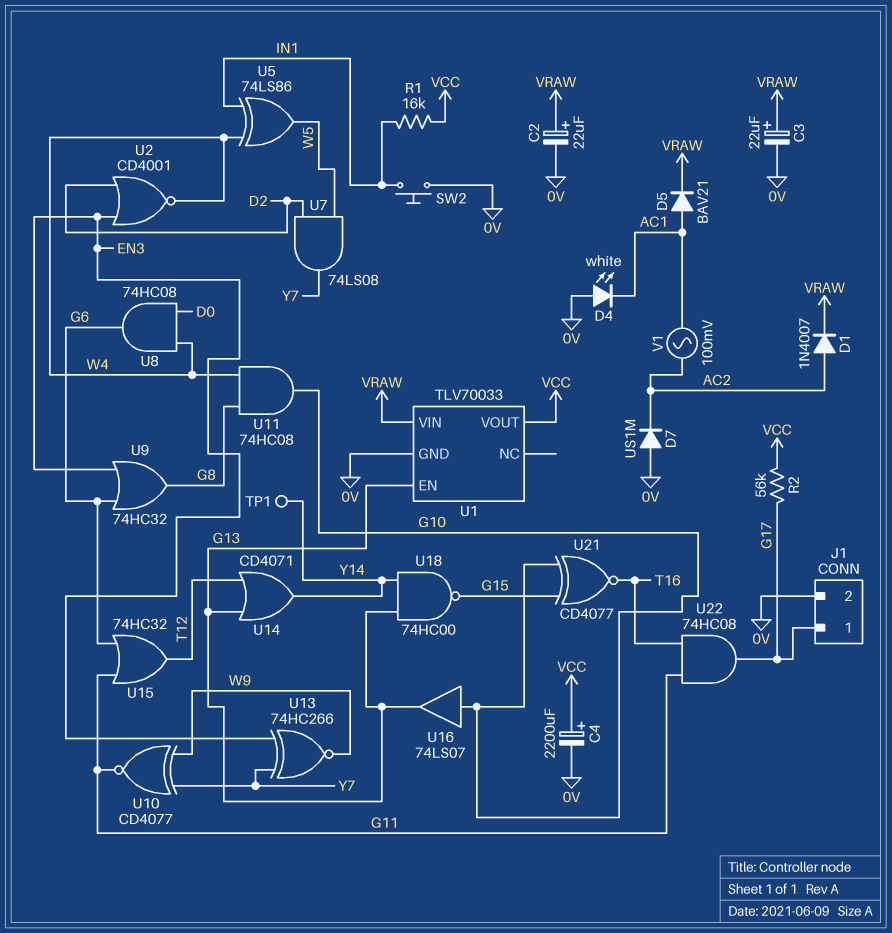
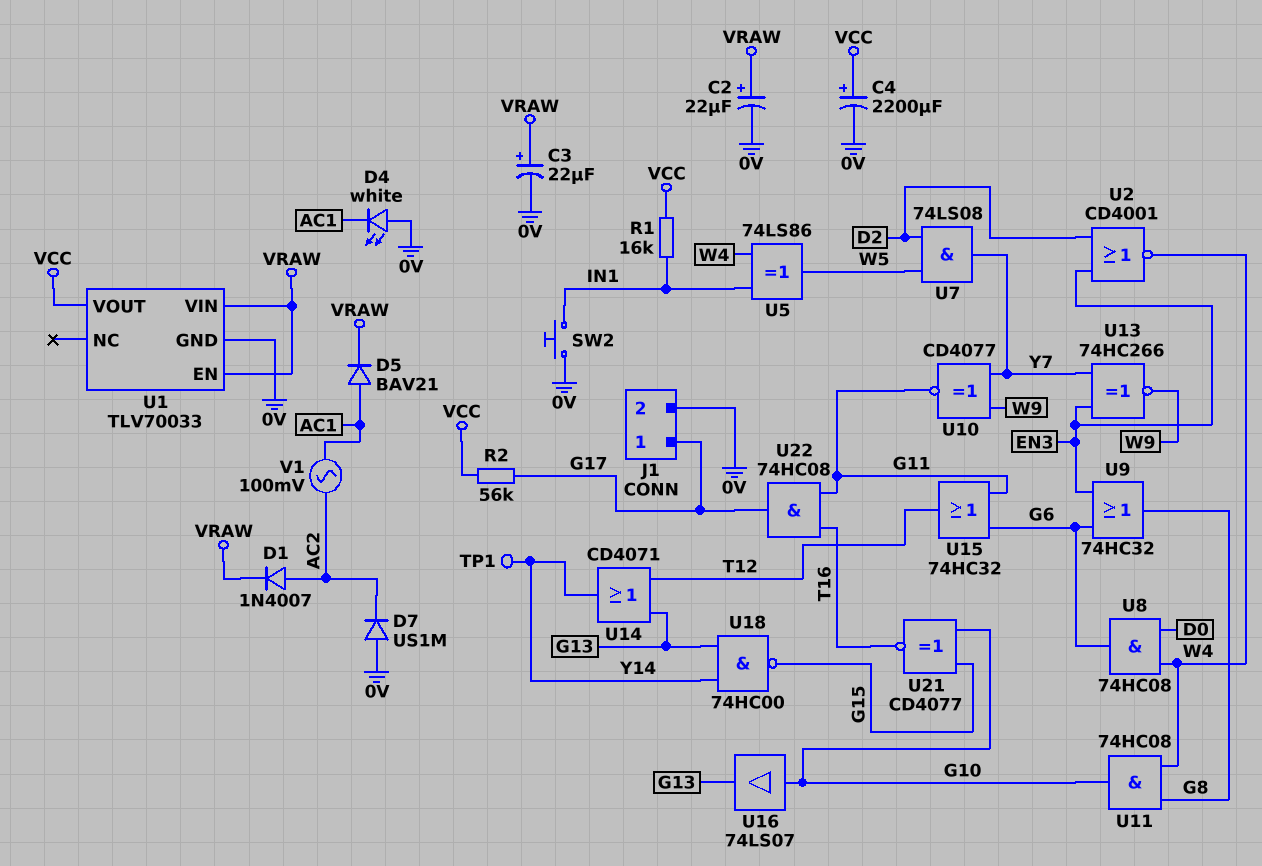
U1 pin EN: G13 -> VRAW

